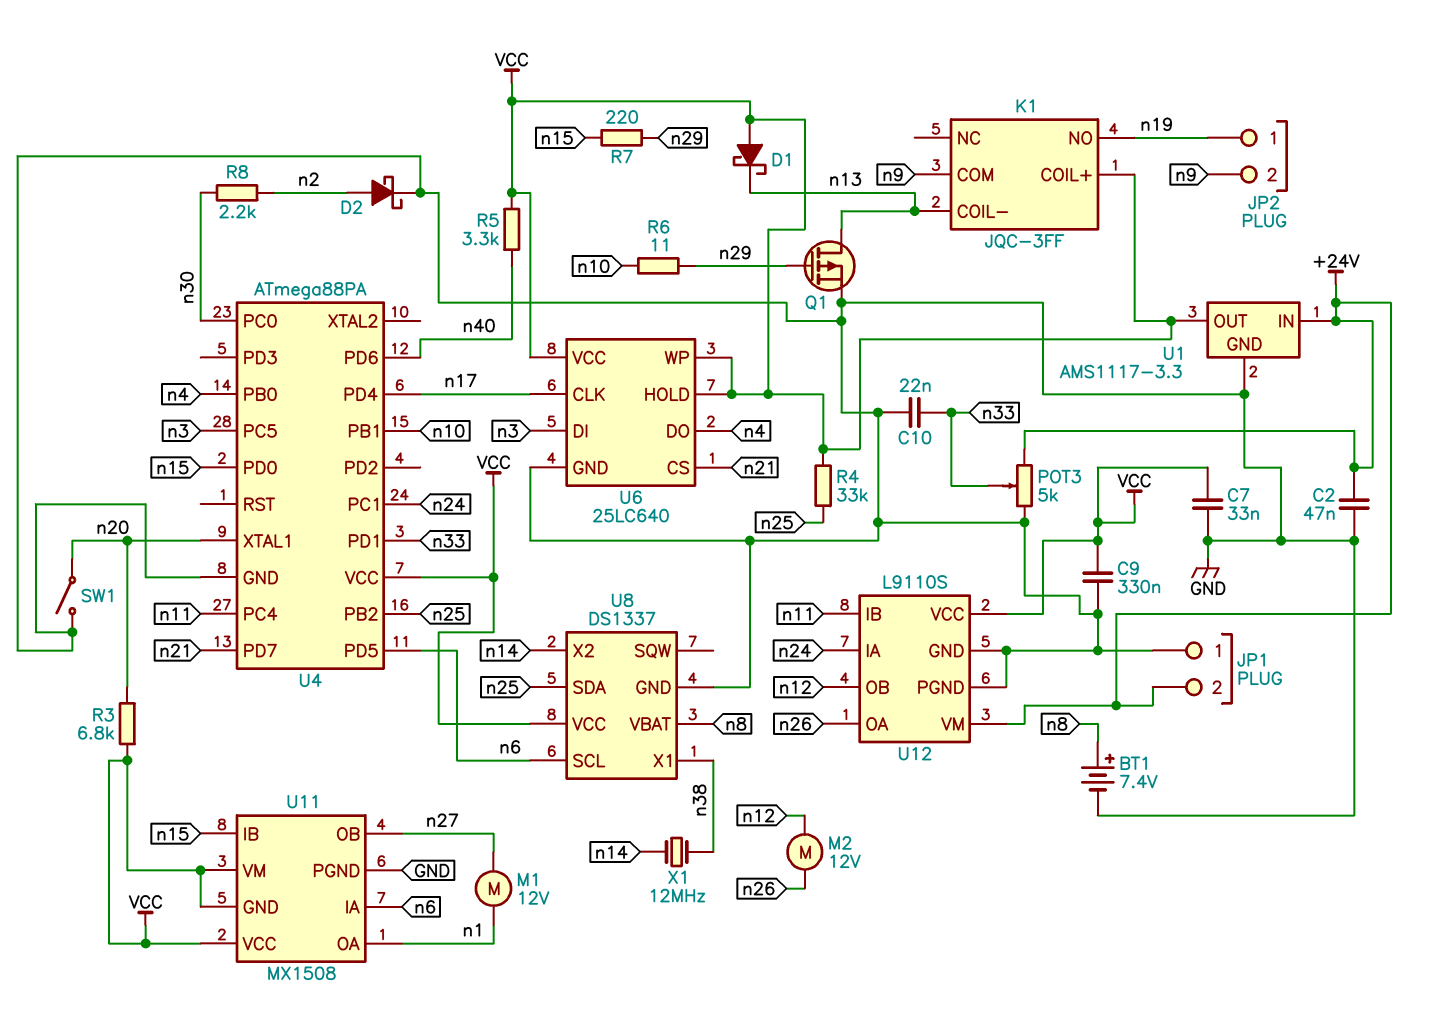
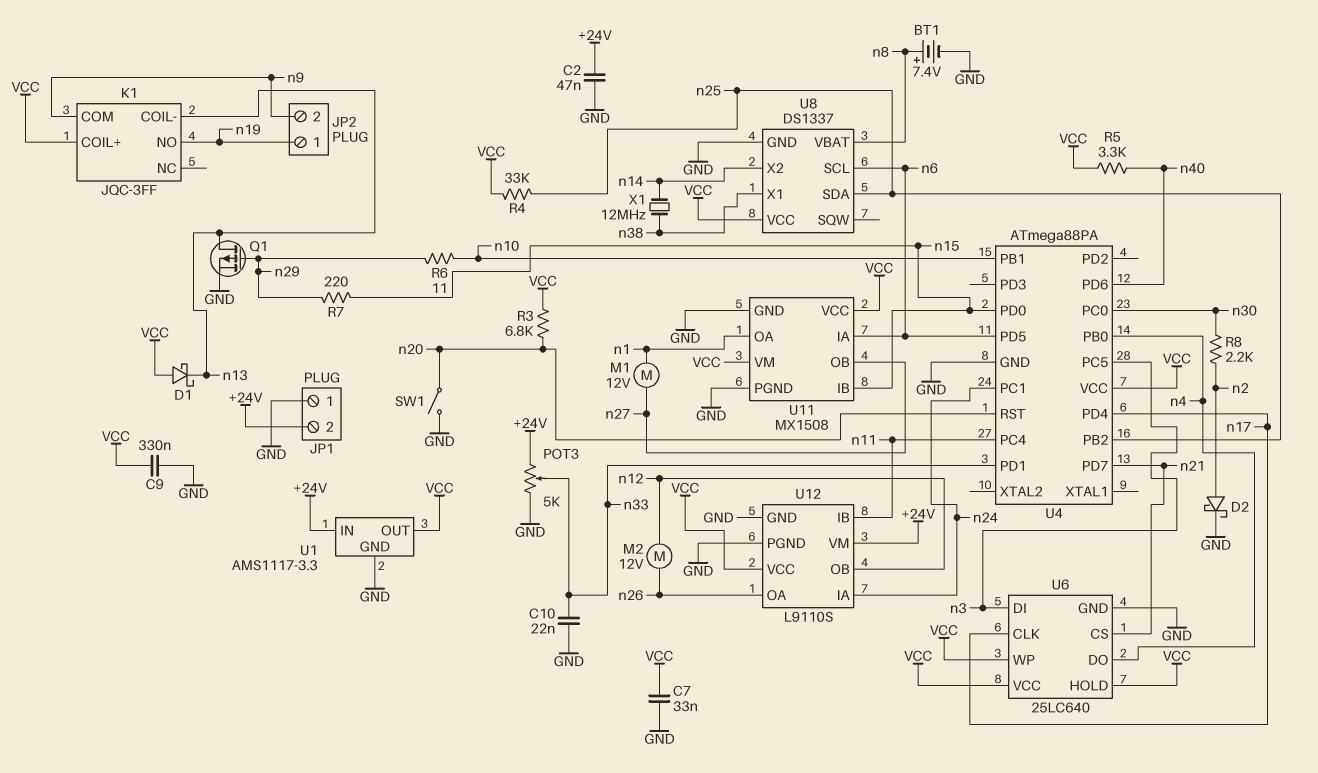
U4 pin RST: none -> n20
U4 pin XTAL1: n20 -> none
U11 pin GND: VCC -> GND

